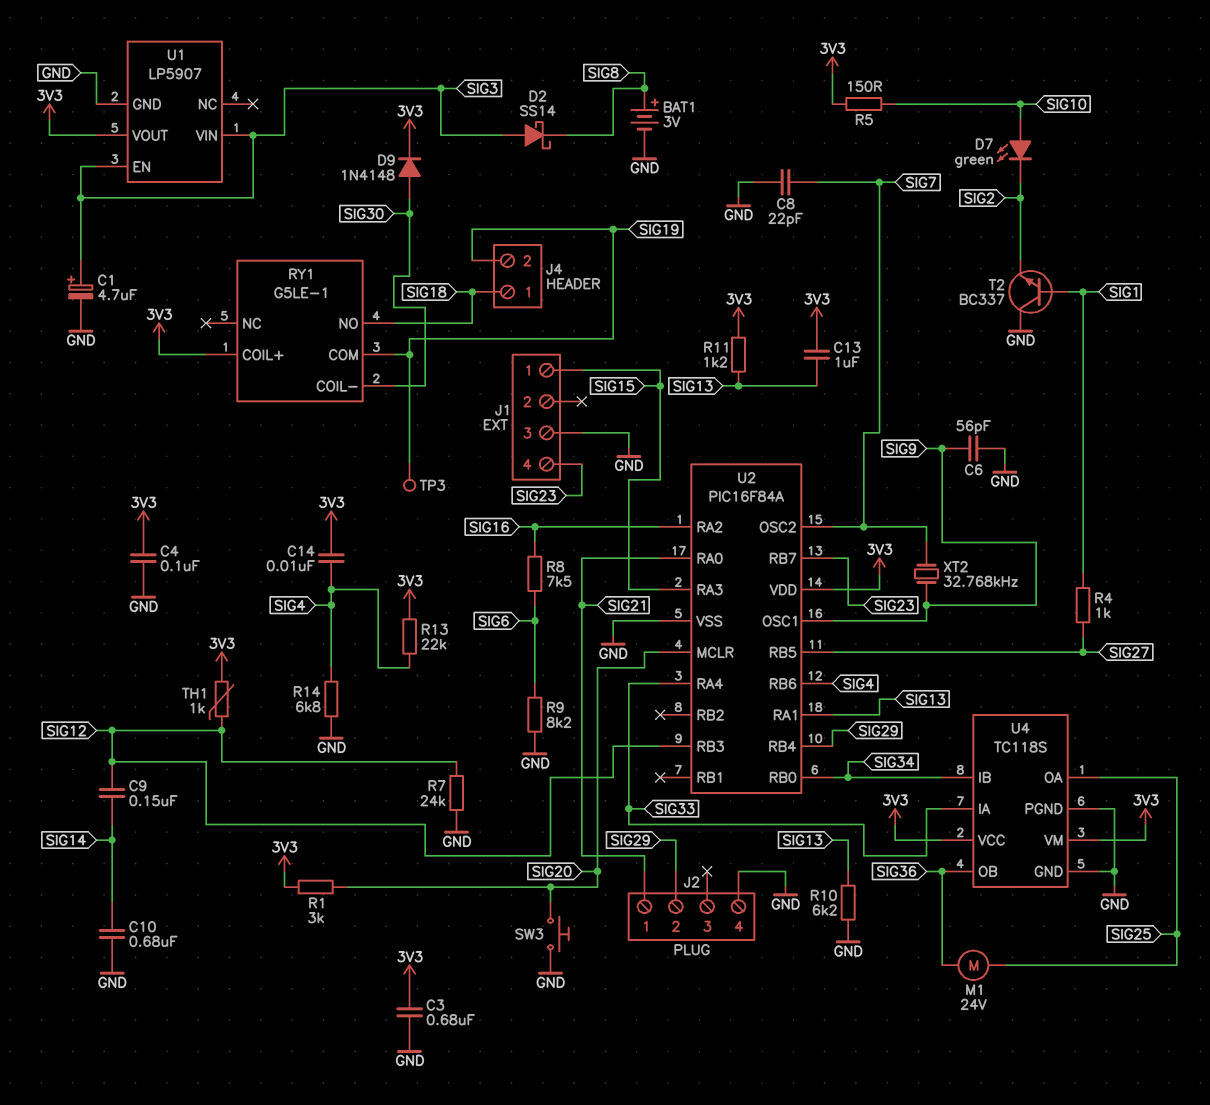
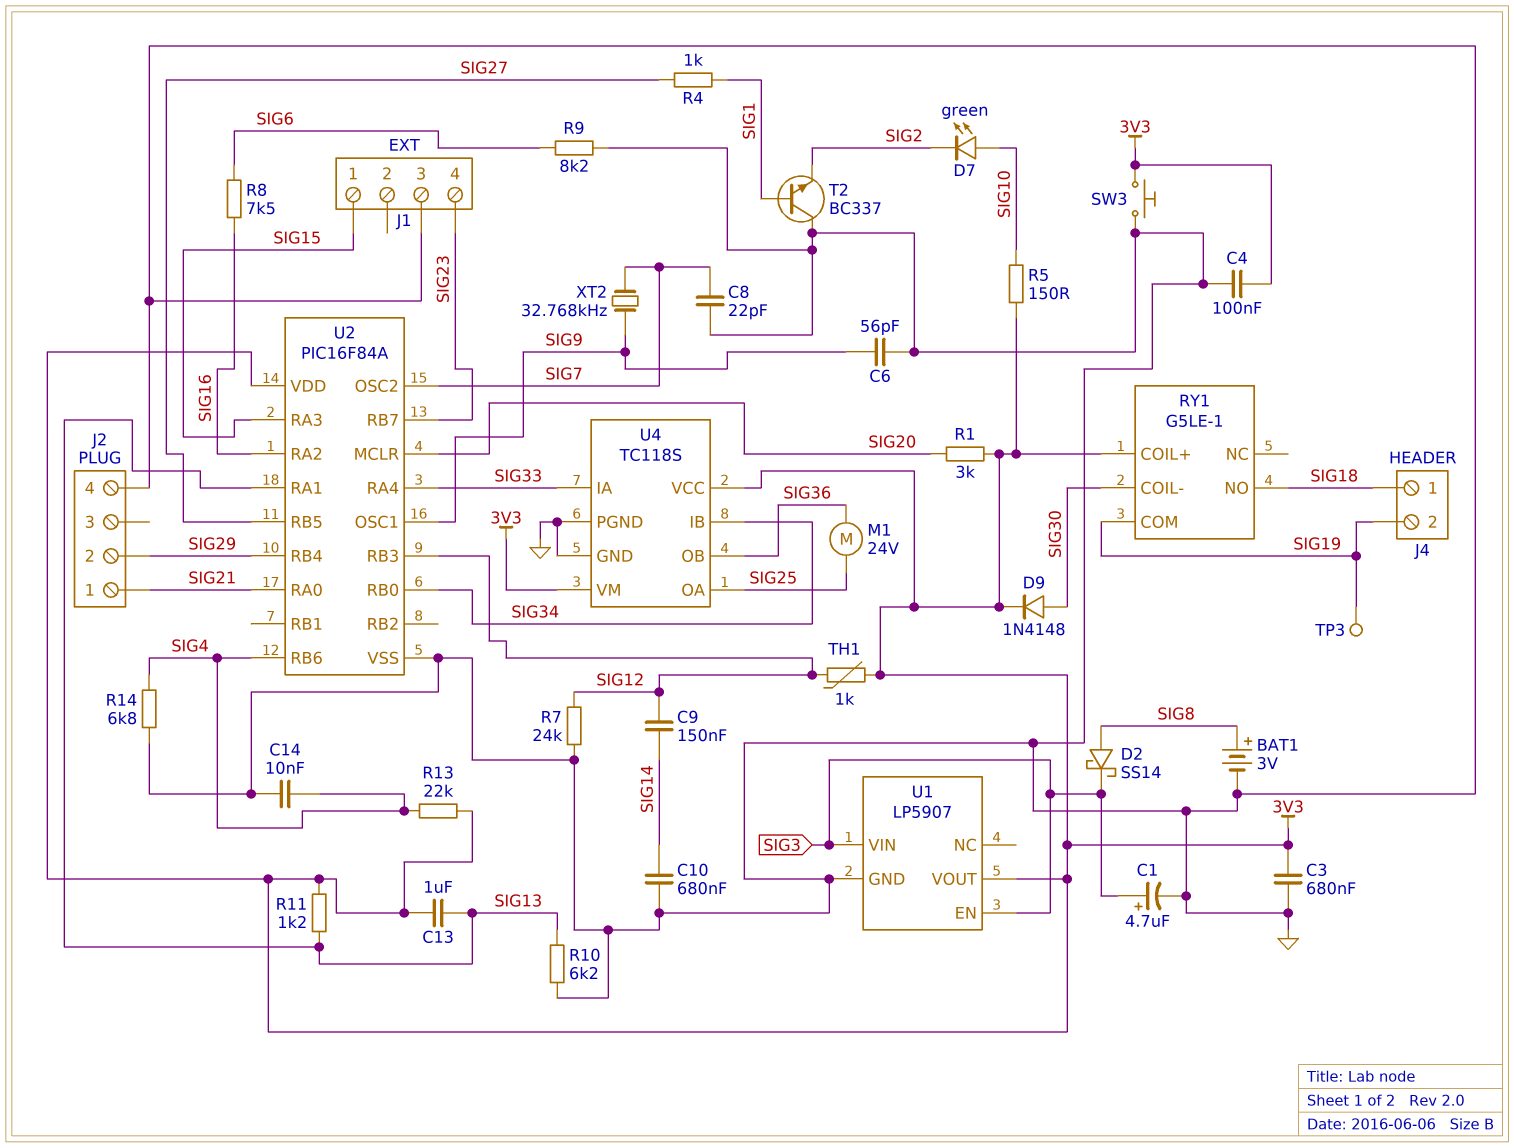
C14: 10nF (3V3, SIG4) -> 10nF (GND, SIG4)
D2: schottky SS14 (A SIG3, K SIG8) -> schottky SS14 (A SIG8, K SIG3)
SW3: button (GND, SIG20) -> button (3V3, GND)

